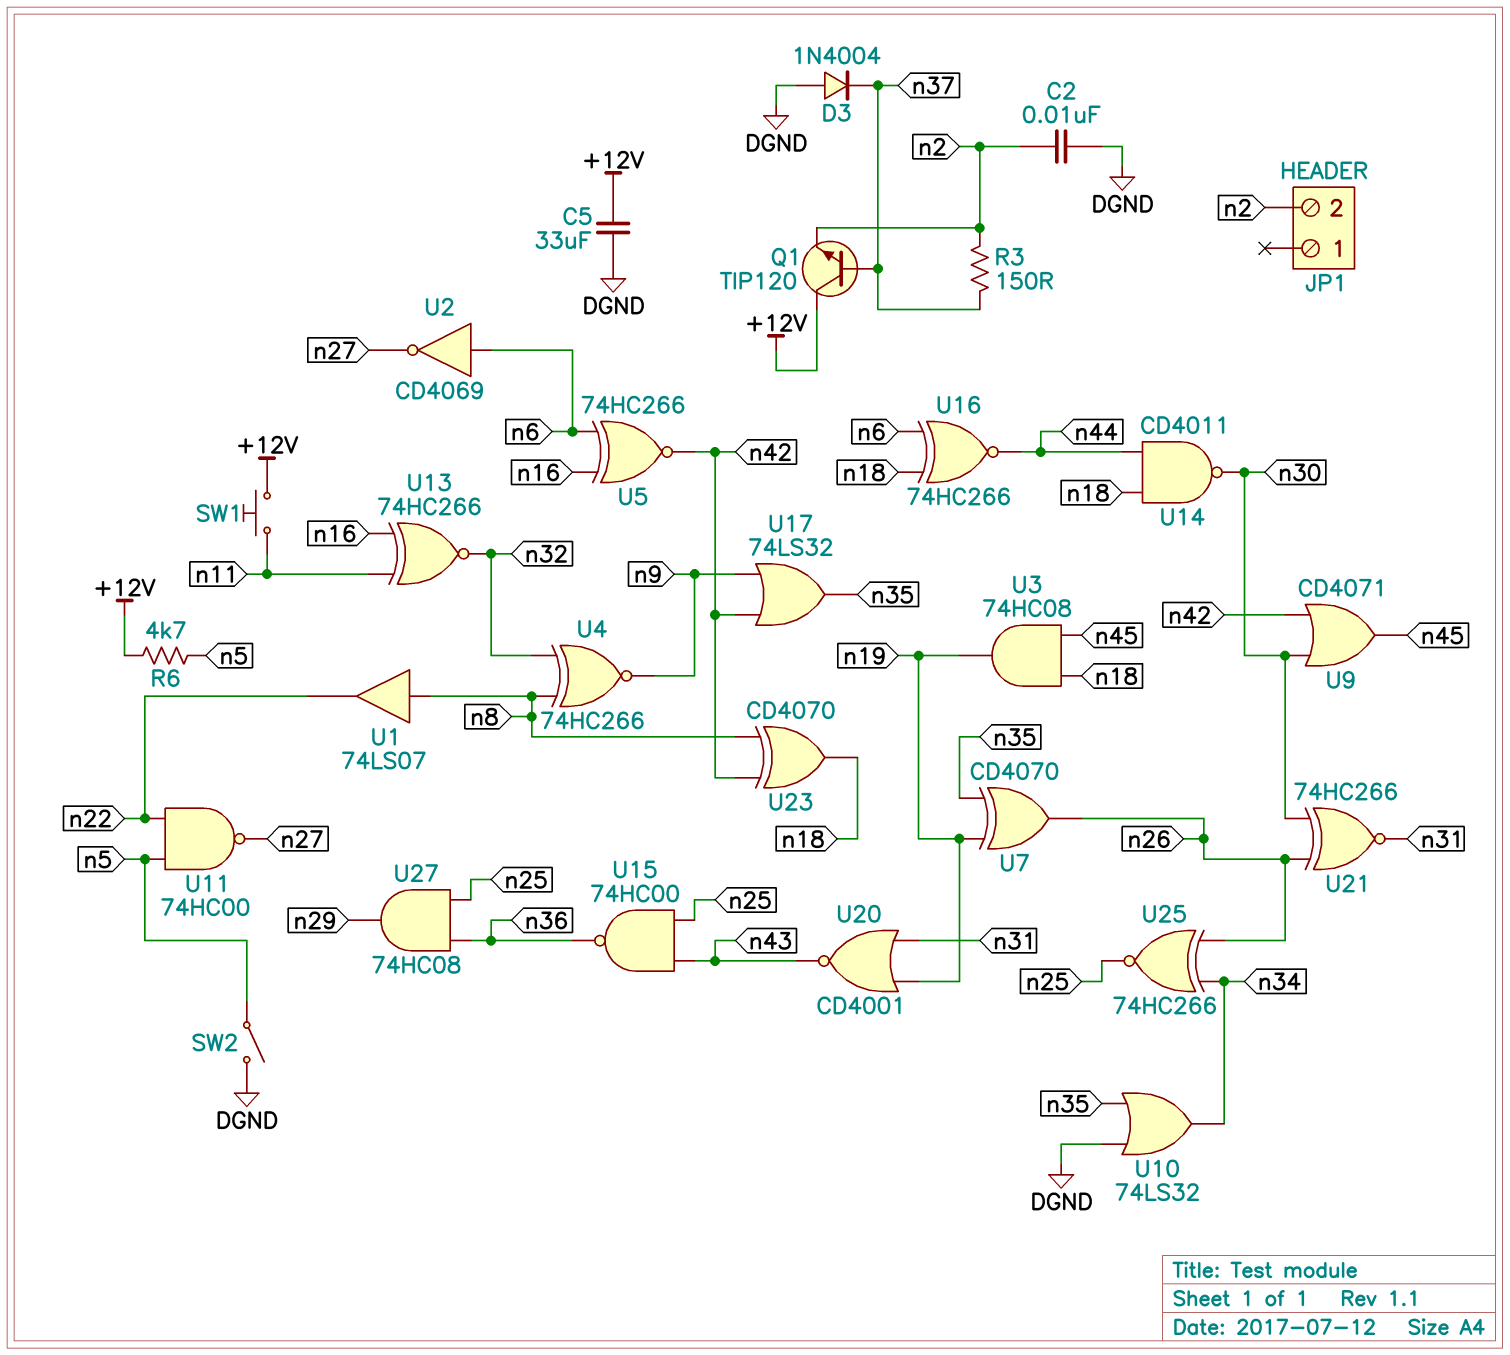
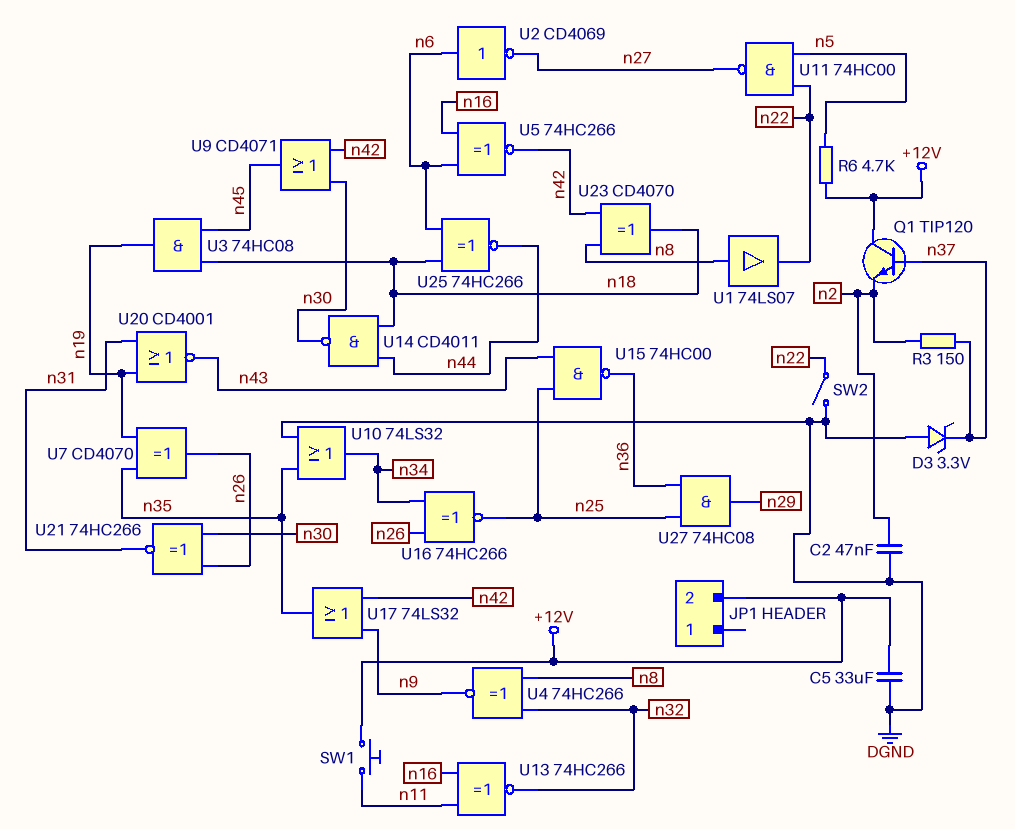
C2: 10nF (DGND, n2) -> 47nF (DGND, n2)
D3: diode 1N4004 (A DGND, K n37) -> zener 3.3V (A DGND, K n37)
JP1 pin 2: n2 -> +12V
SW2: switch (DGND, n5) -> switch (DGND, n22)
U16: XNOR 74HC266 (in n6, in n18, out n44) -> XNOR 74HC266 (in n26, in n34, out n25)
U25: XNOR 74HC266 (in n26, in n34, out n25) -> XNOR 74HC266 (in n6, in n18, out n44)

